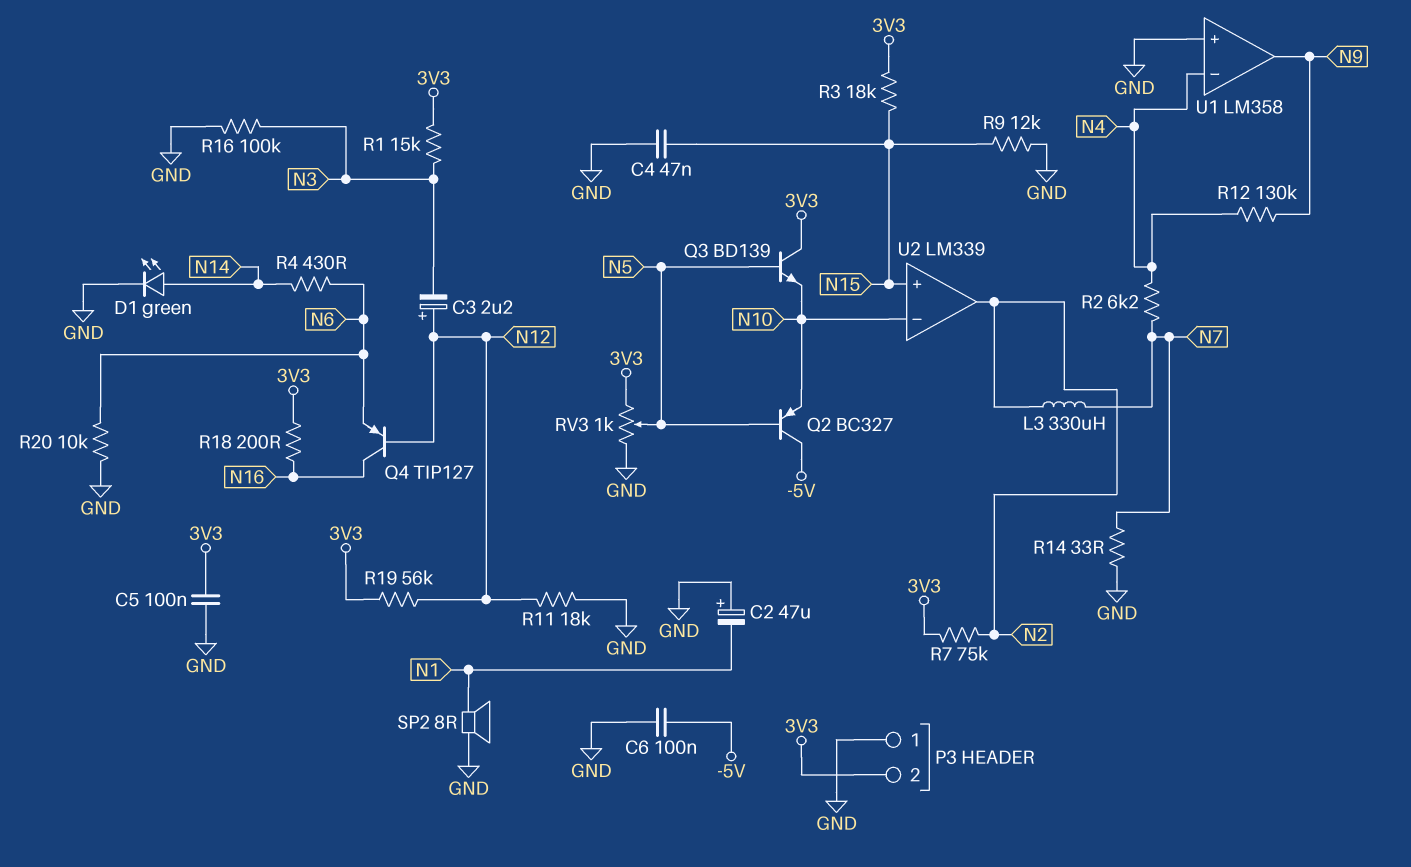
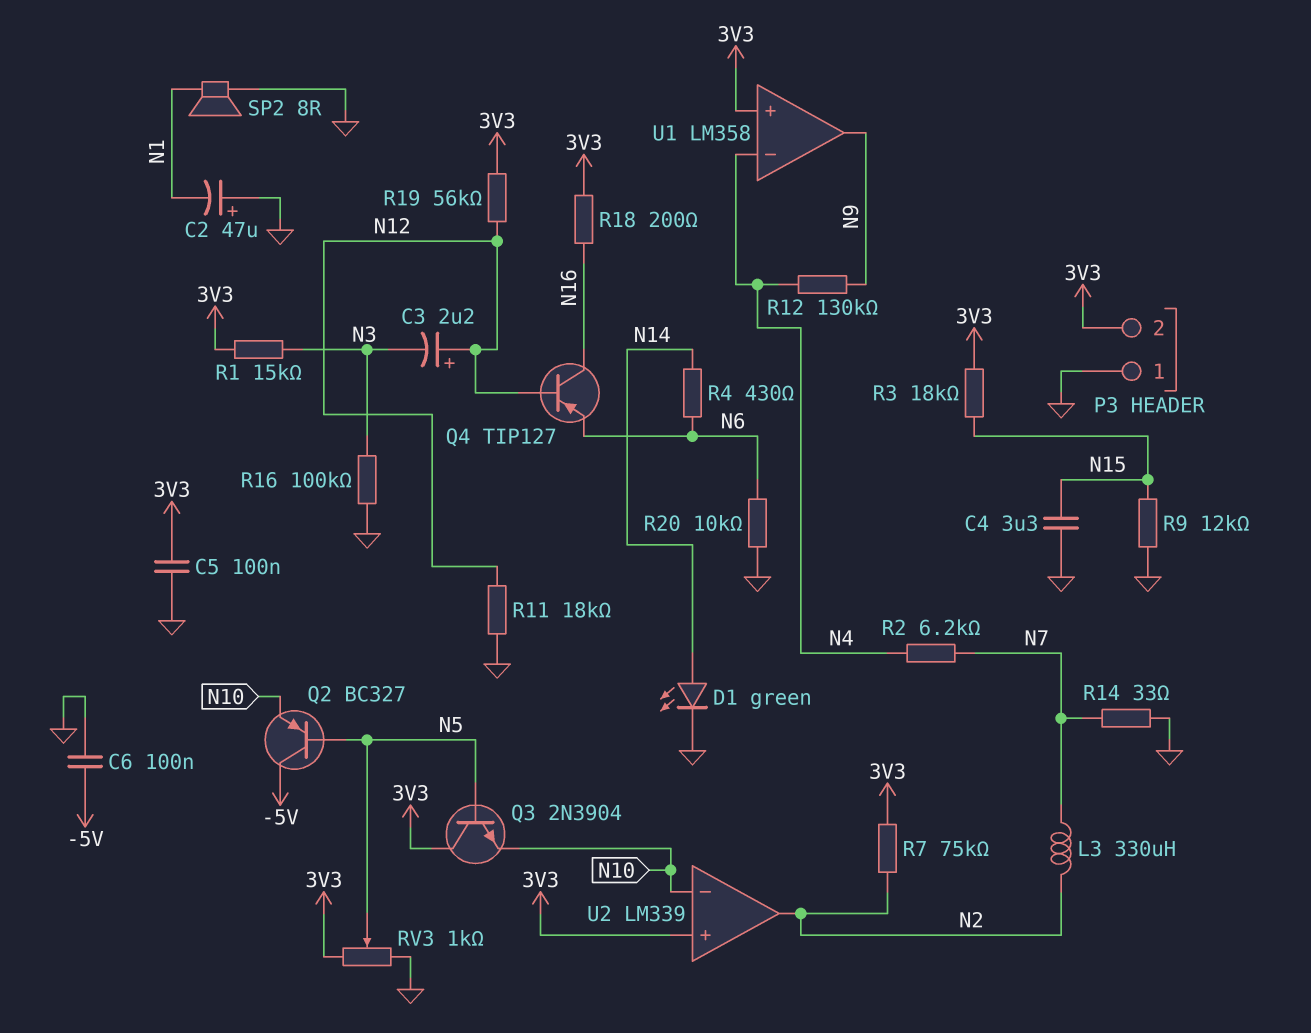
C4: 47nF (GND, N15) -> 3.3uF (GND, N15)
Q3: NPN BD139 (B N5, C 3V3, E N10) -> NPN 2N3904 (B N5, C 3V3, E N10)
U1 pin in+: GND -> 3V3
U2 pin in+: N15 -> 3V3

